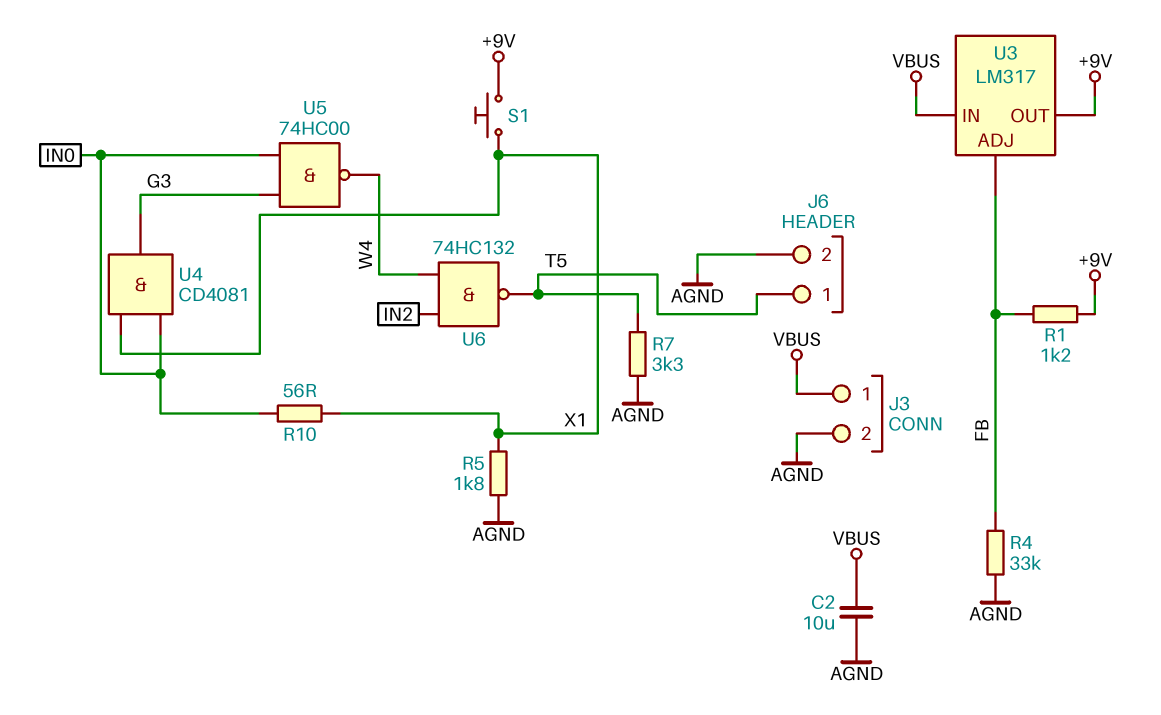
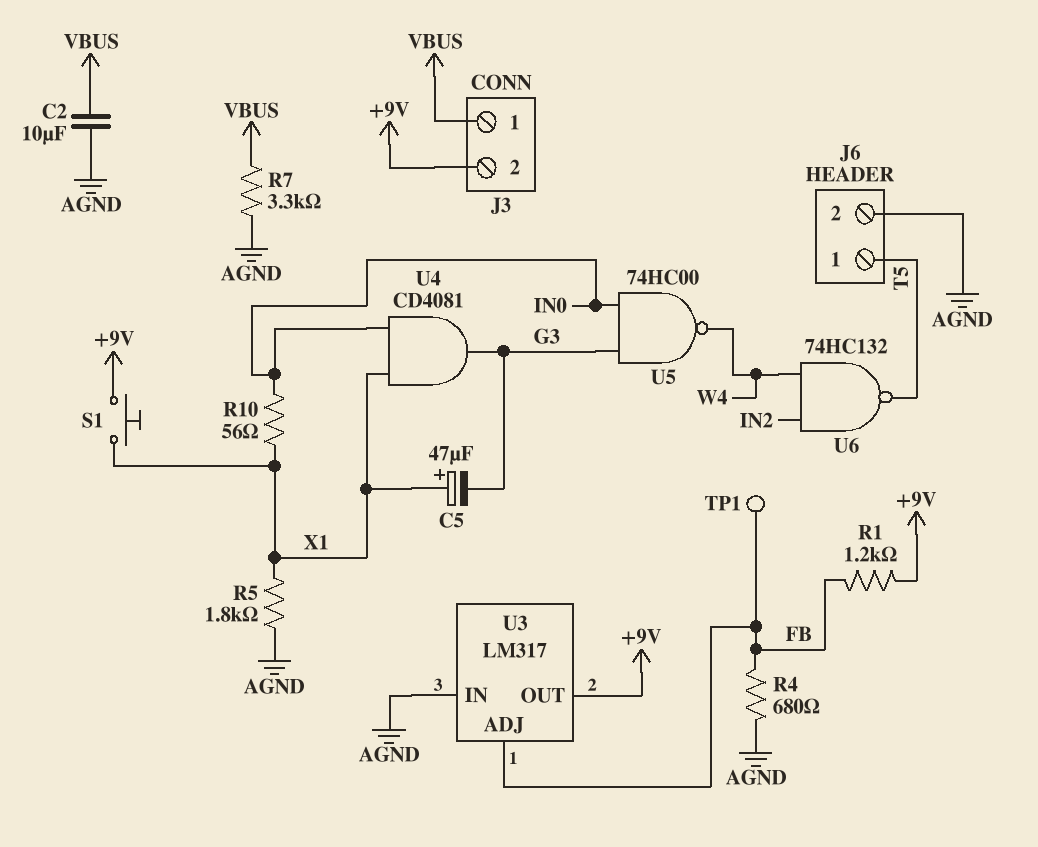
C5: none -> 47uF (plus X1, minus G3)
J3 pin 2: AGND -> +9V
R4: 33k (AGND, FB) -> 680 (AGND, FB)
R7: 3.3k (AGND, T5) -> 3.3k (AGND, VBUS)
TP1: none -> test point (FB)
U3 pin IN: VBUS -> AGND

